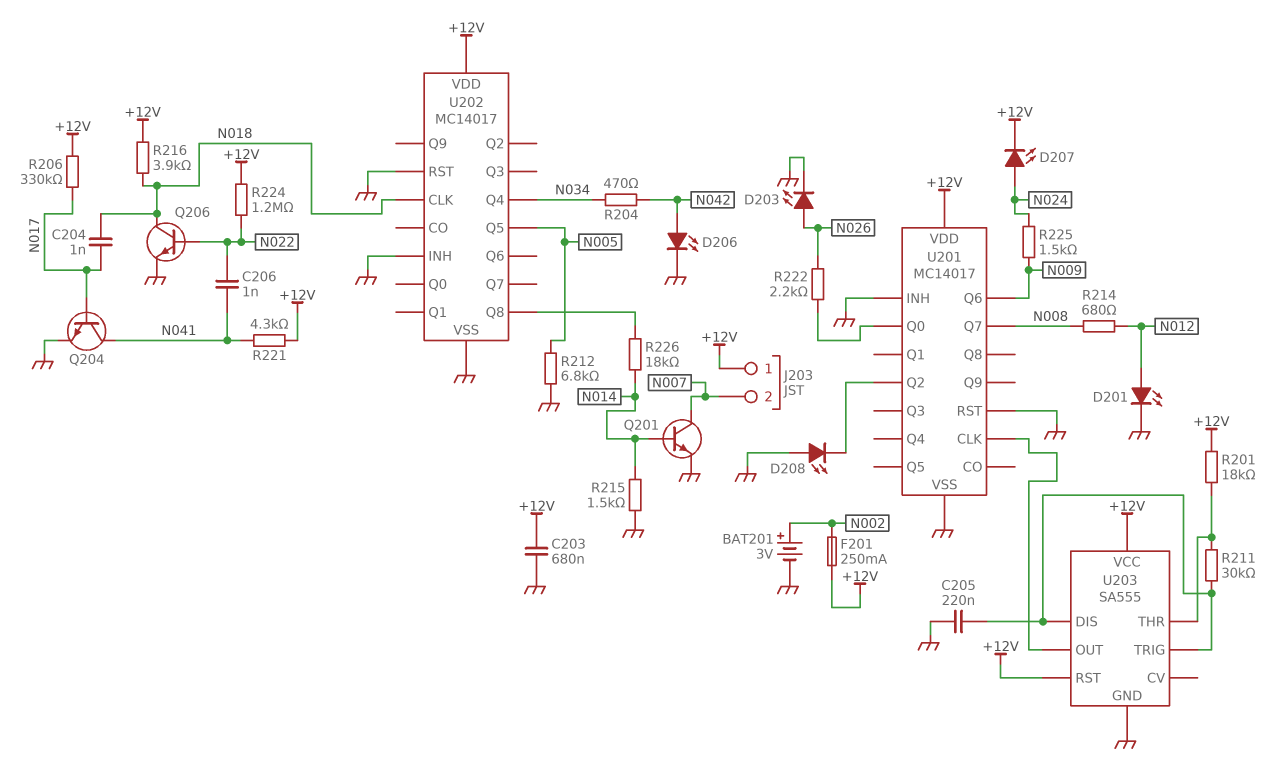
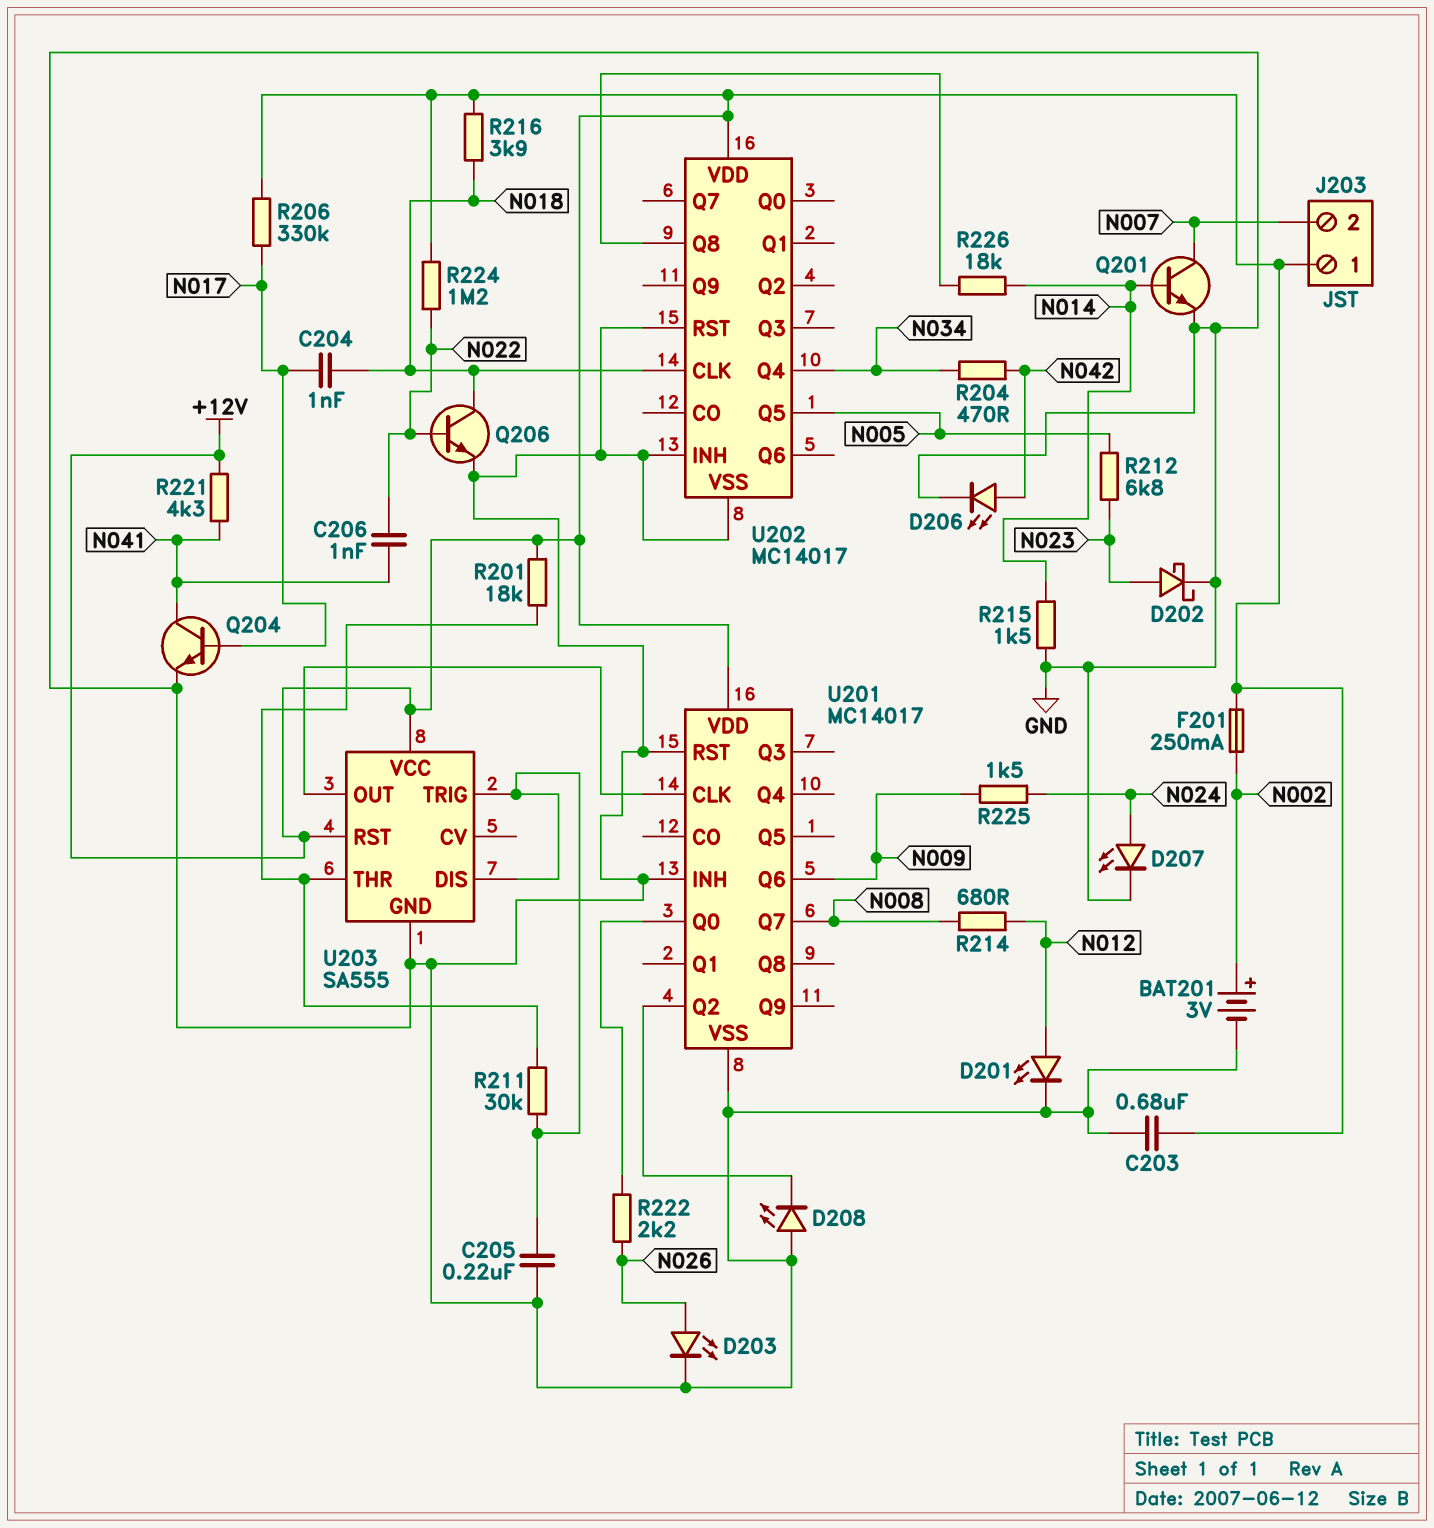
D202: none -> schottky (A N023, K GND)
D207: LED (A N024, K +12V) -> LED (A N024, K GND)
R212: 6.8k (GND, N005) -> 6.8k (N005, N023)

